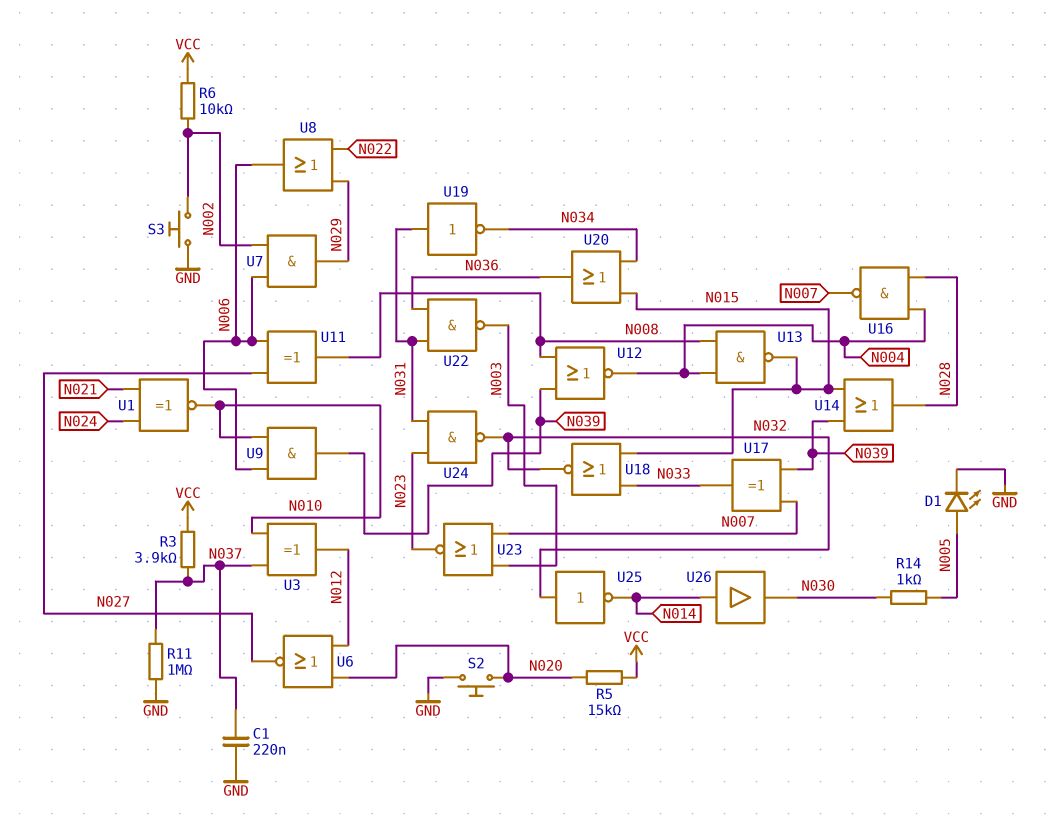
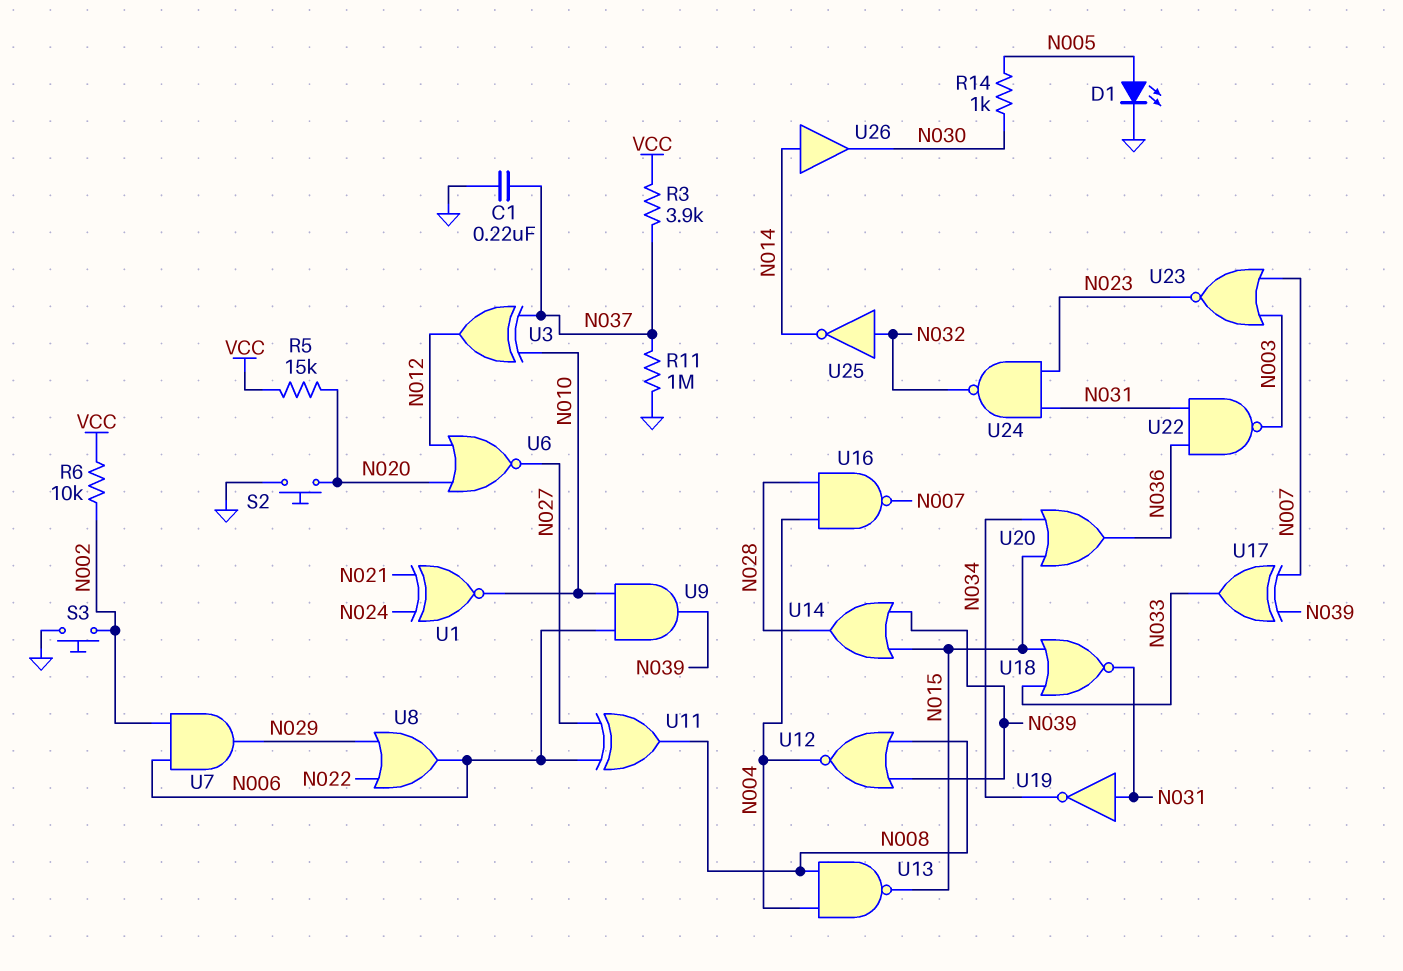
U18: NOR (in N015, in N033, out N032) -> NOR (in N015, in N033, out N031)

